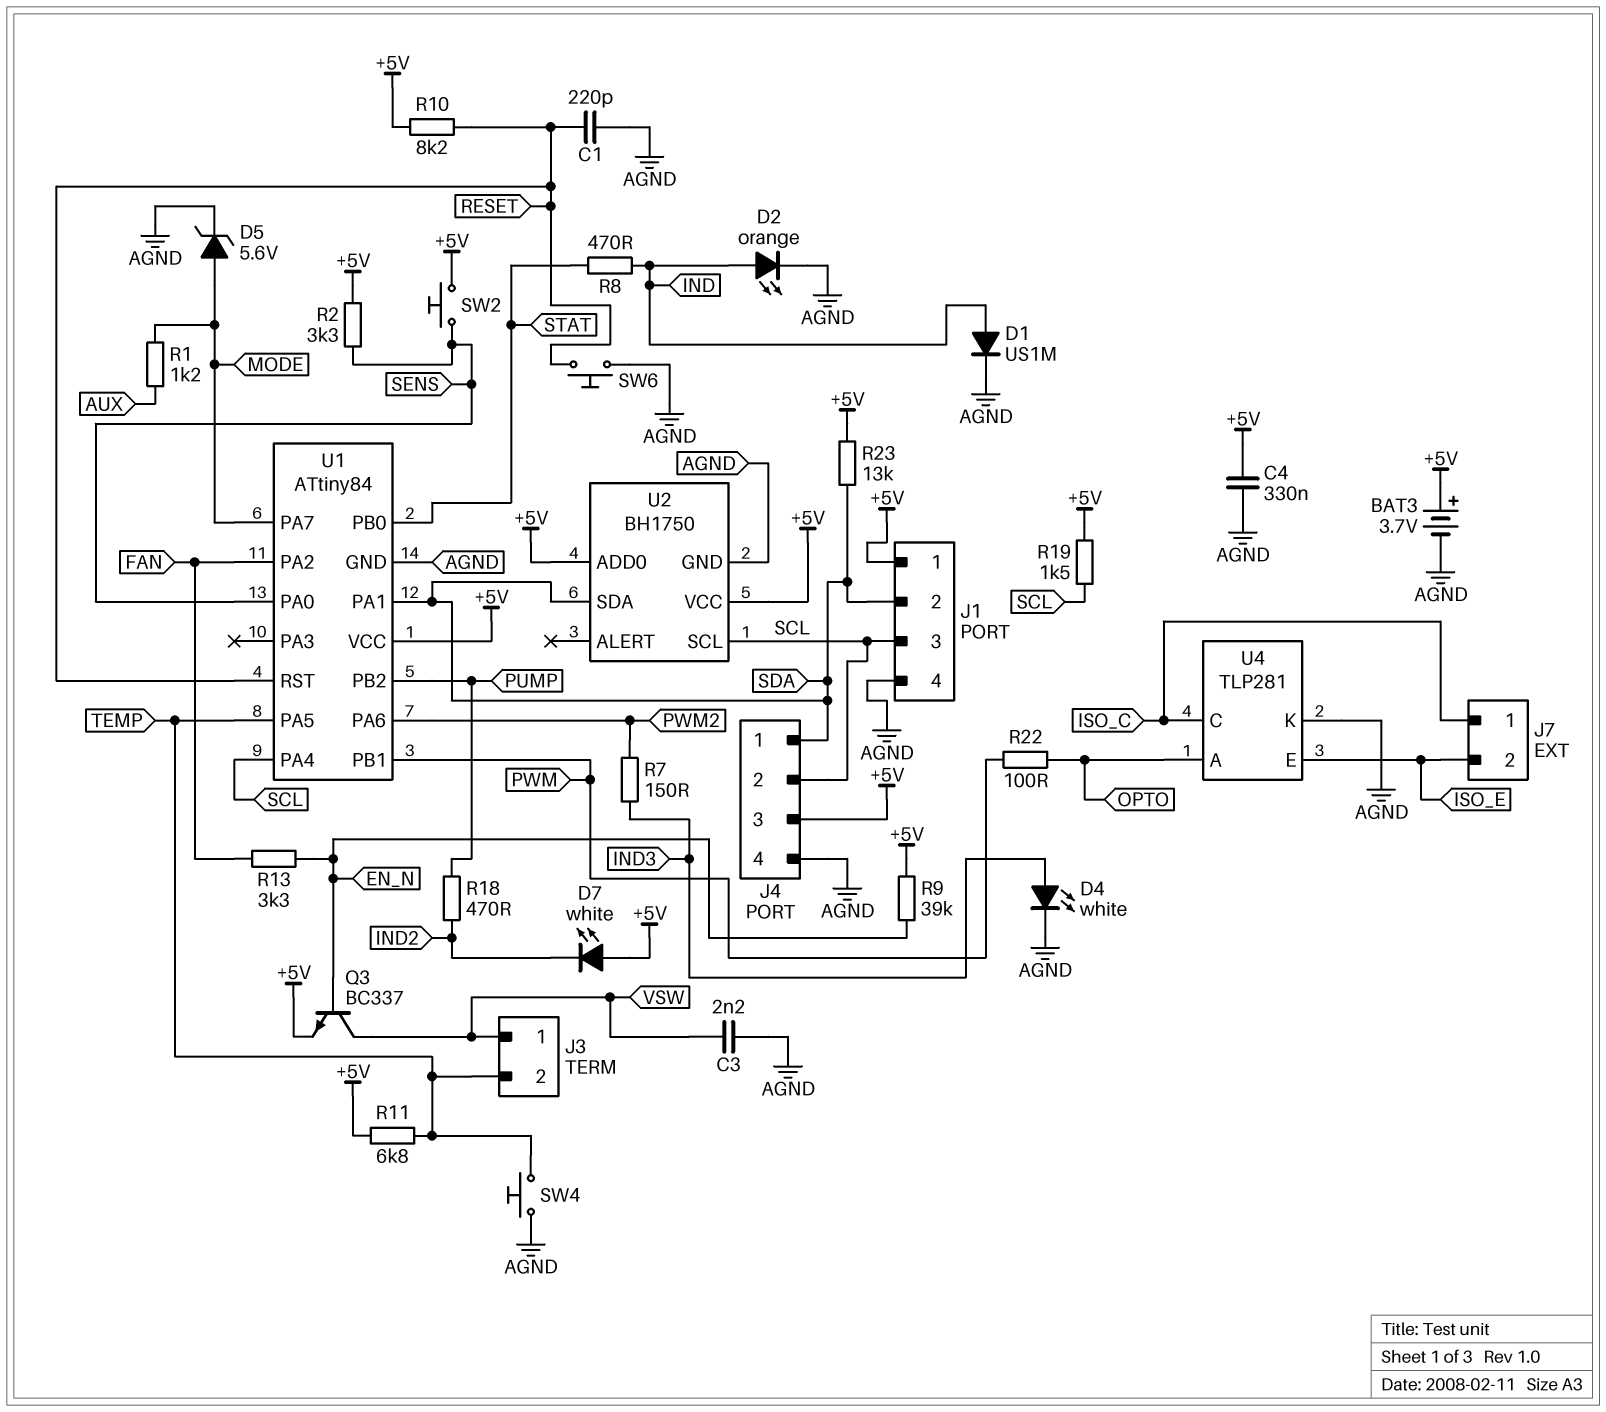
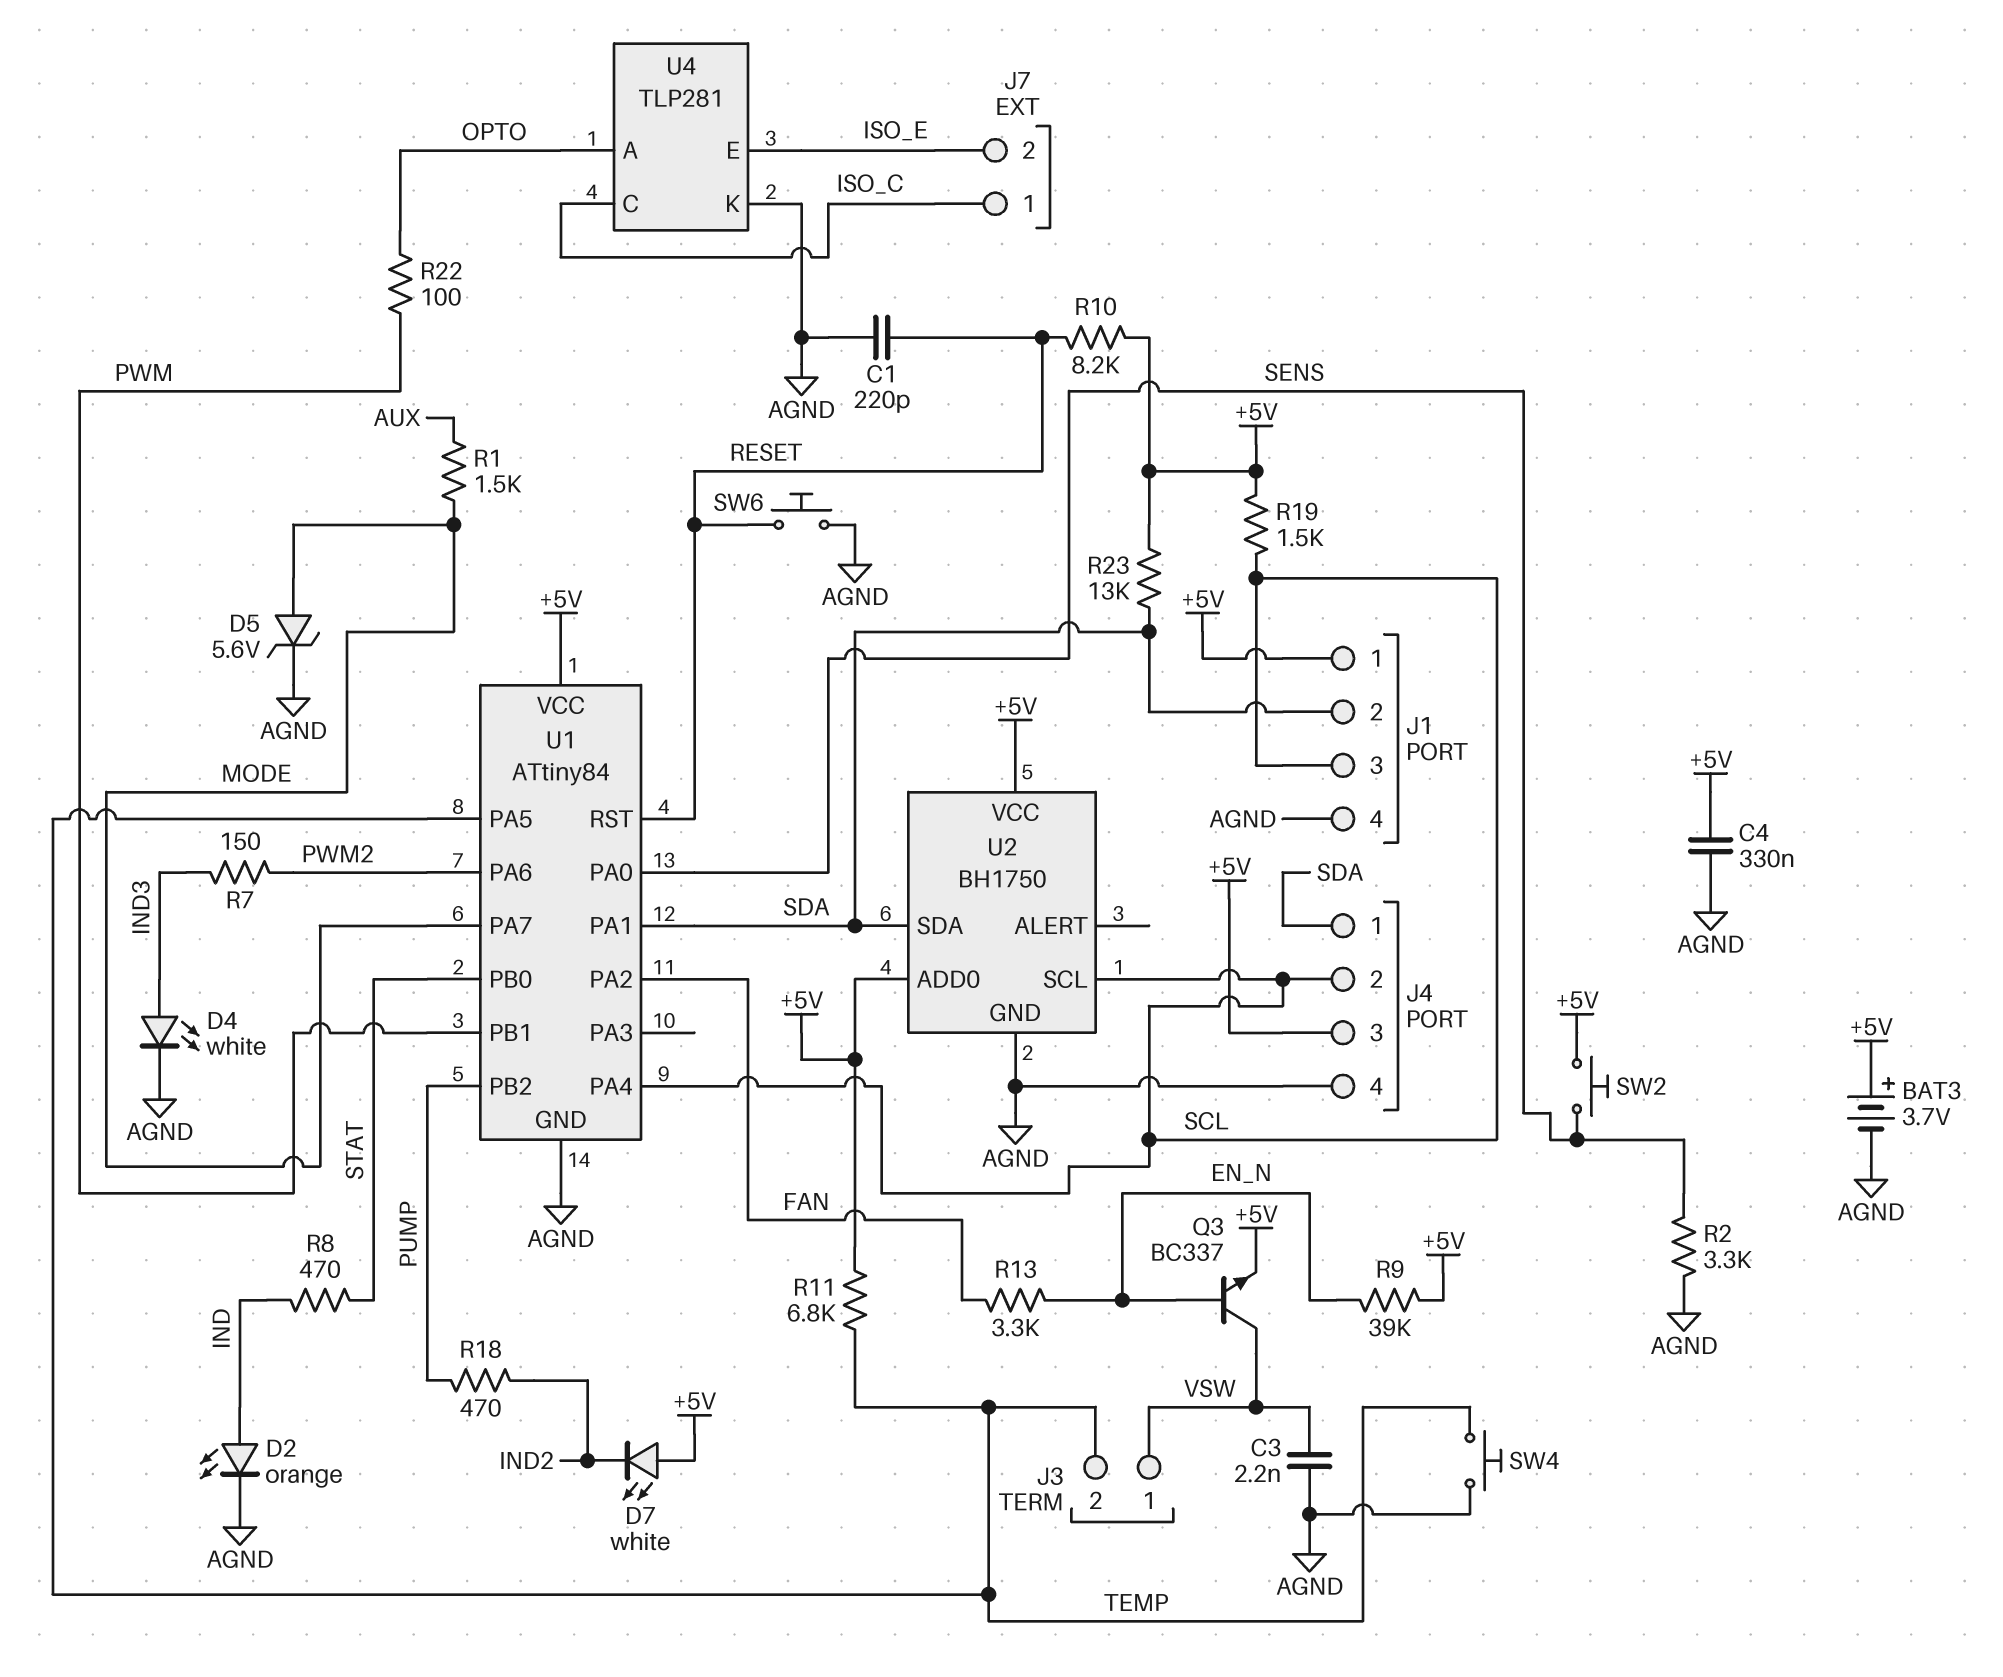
D1: diode US1M (A IND, K AGND) -> none
R1: 1.2k (AUX, MODE) -> 1.5k (AUX, MODE)
R2: 3.3k (+5V, SENS) -> 3.3k (AGND, SENS)

